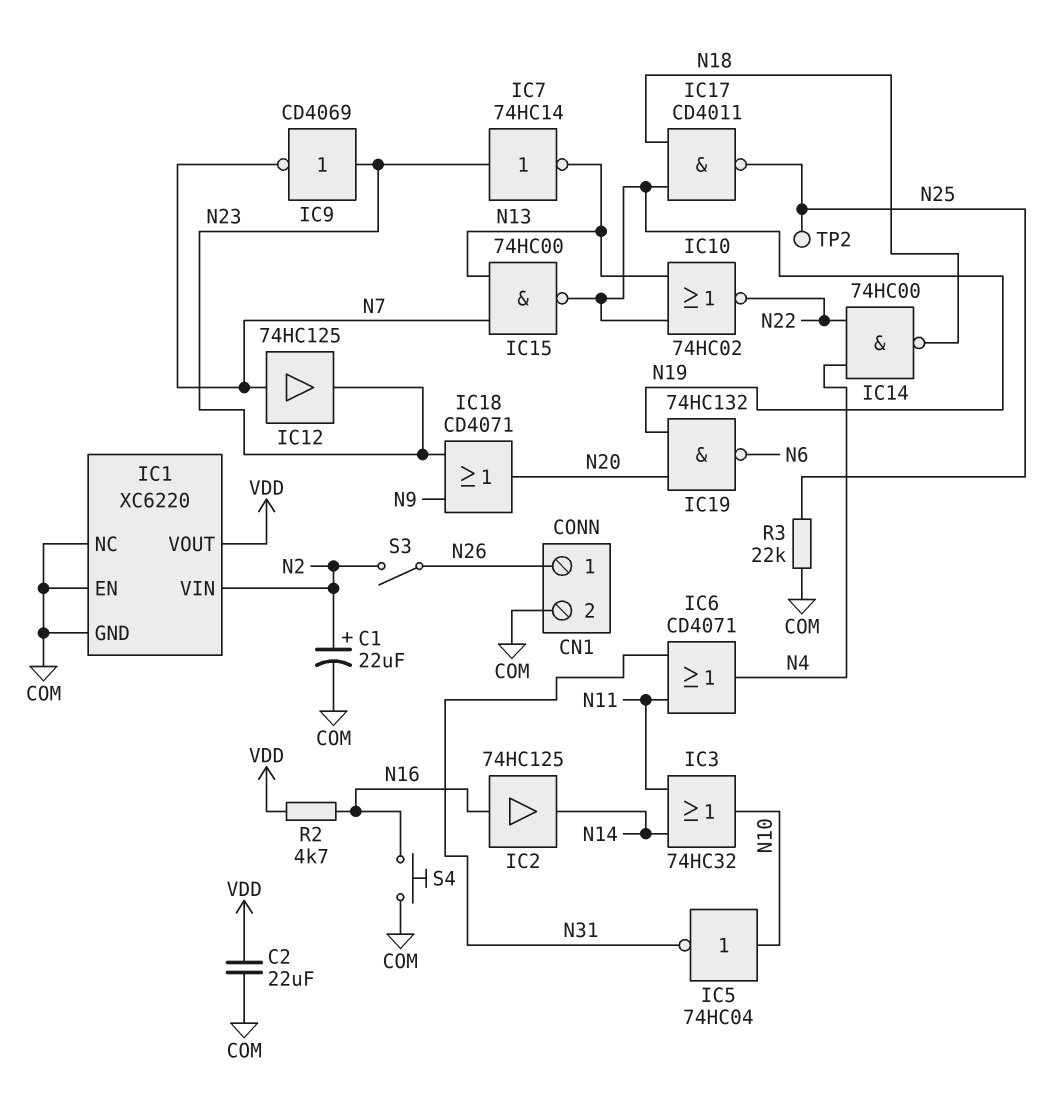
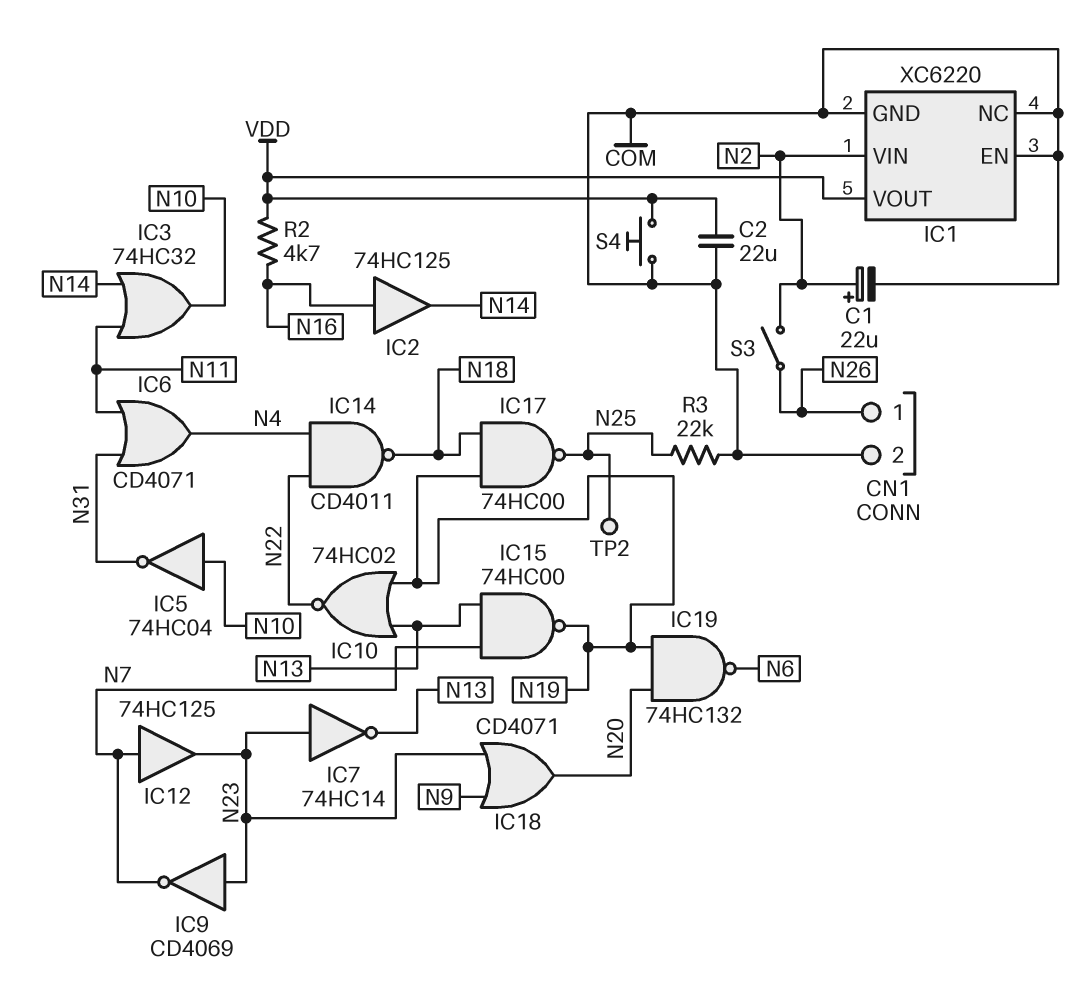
IC14: NAND 74HC00 (in N4, in N22, out N18) -> NAND CD4011 (in N4, in N22, out N18)
IC17: NAND CD4011 (in N18, in N19, out N25) -> NAND 74HC00 (in N18, in N19, out N25)
S4: button (COM, N16) -> button (COM, VDD)

